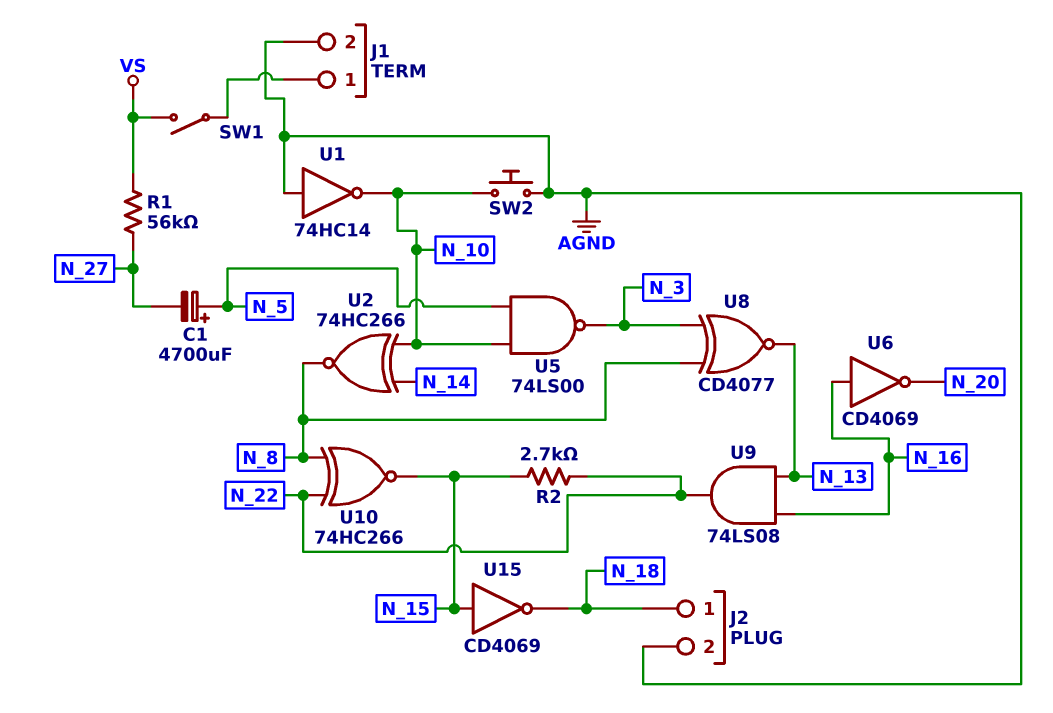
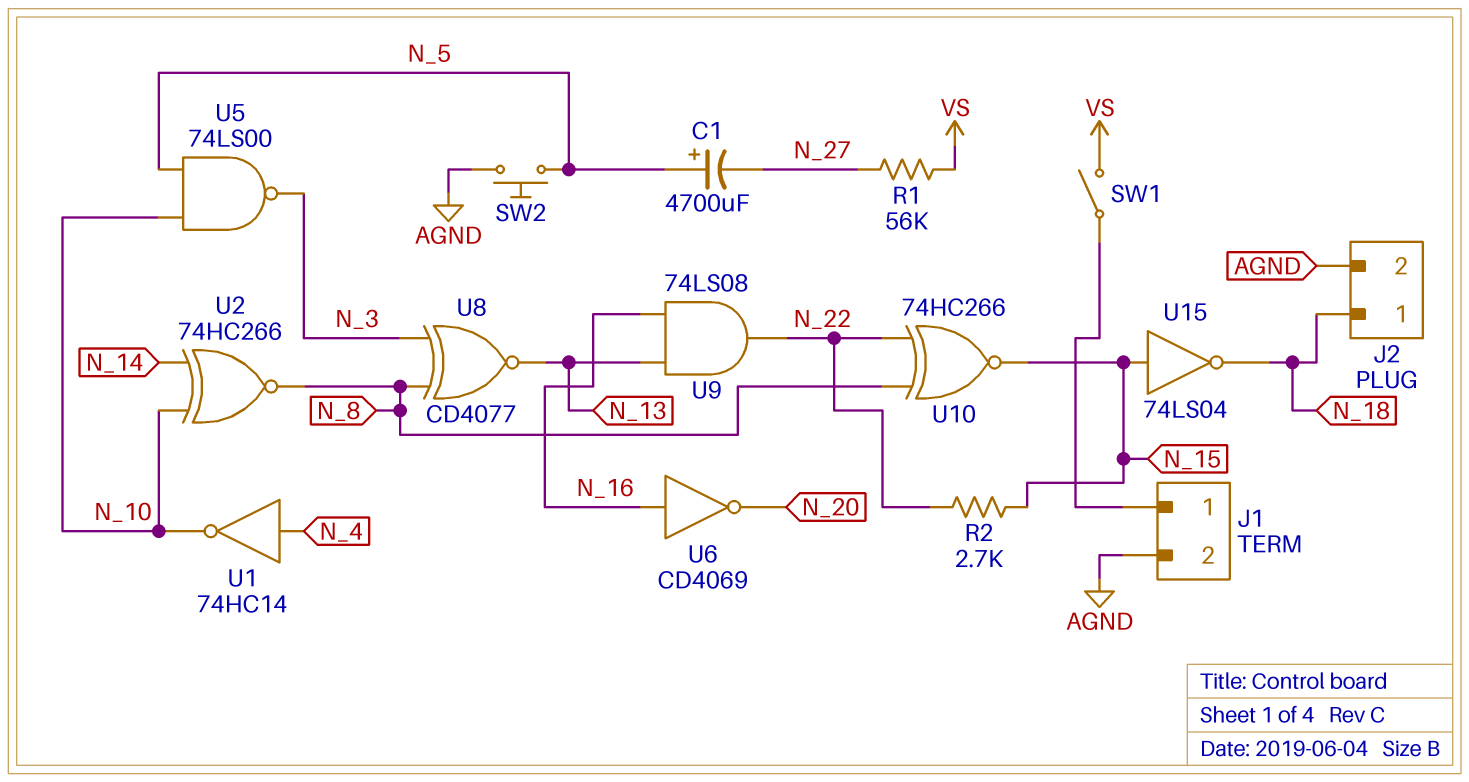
SW2: button (AGND, N_10) -> button (AGND, N_5)
U1: NOT 74HC14 (in AGND, out N_10) -> NOT 74HC14 (in N_4, out N_10)
U15: NOT CD4069 (in N_15, out N_18) -> NOT 74LS04 (in N_15, out N_18)

